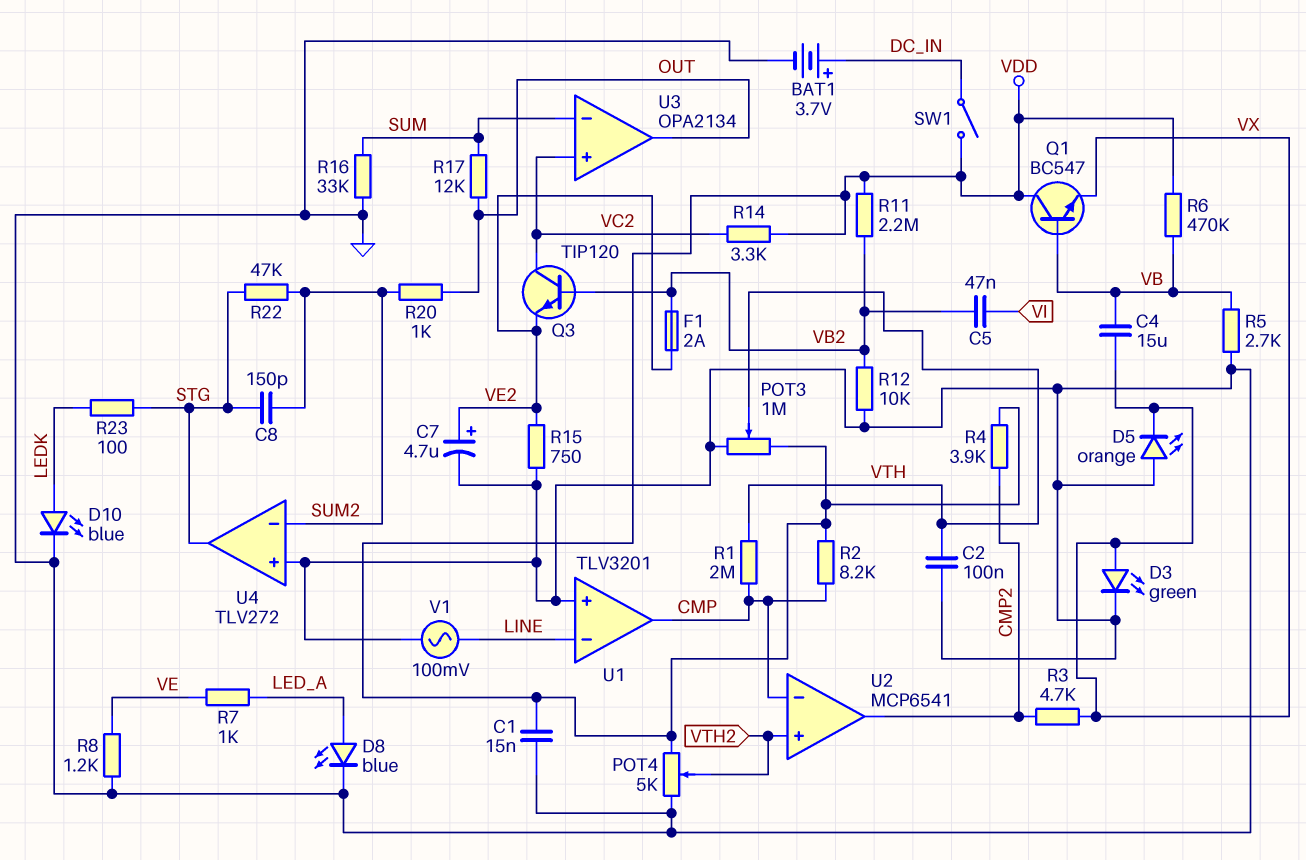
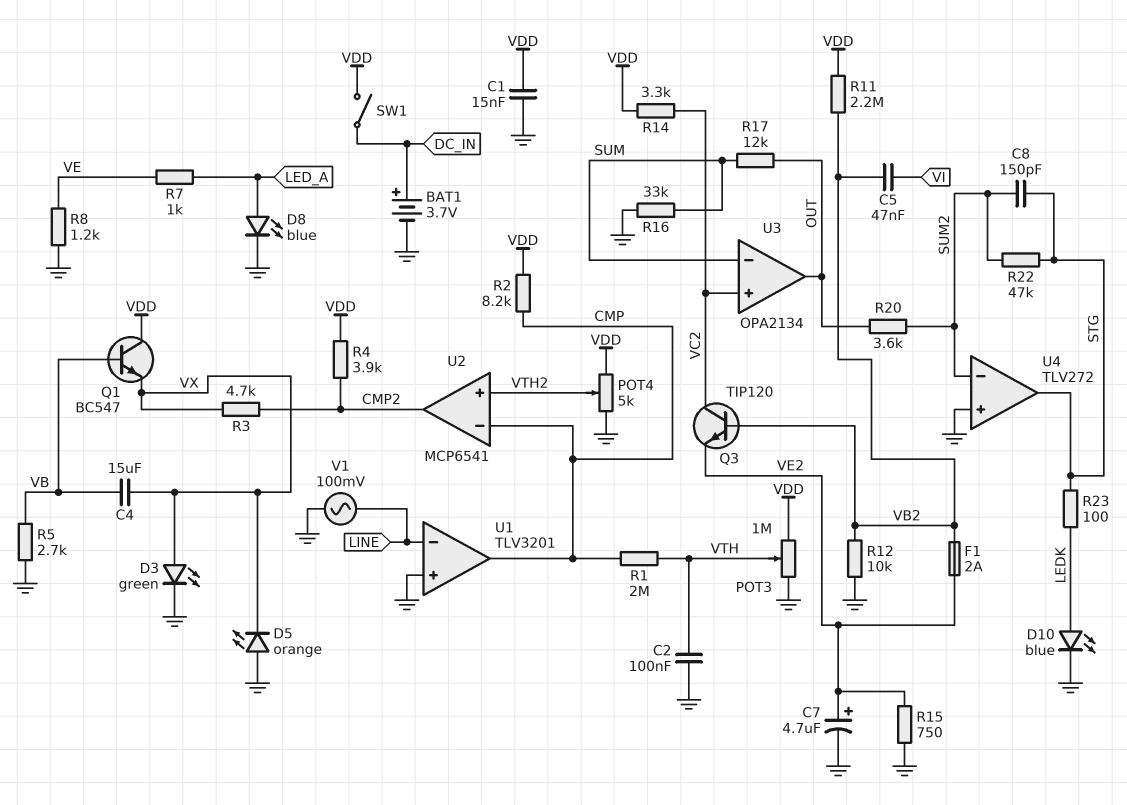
R6: 470k (VB, VDD) -> none
R20: 1k (OUT, SUM2) -> 3.6k (OUT, SUM2)

